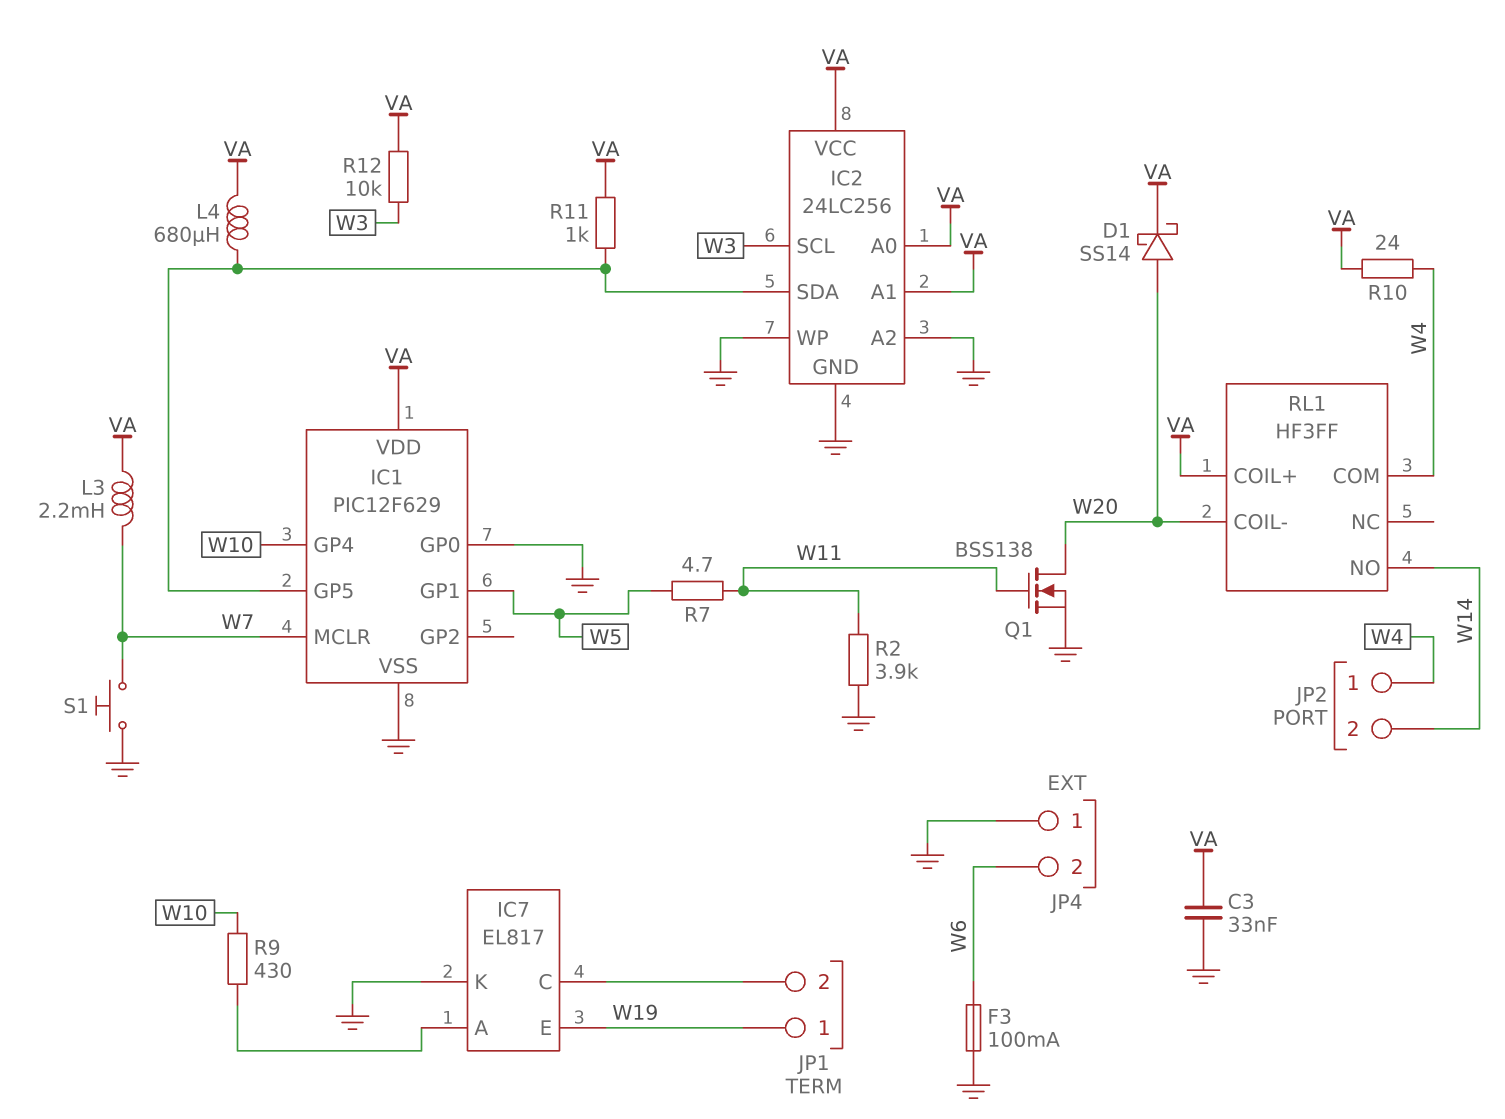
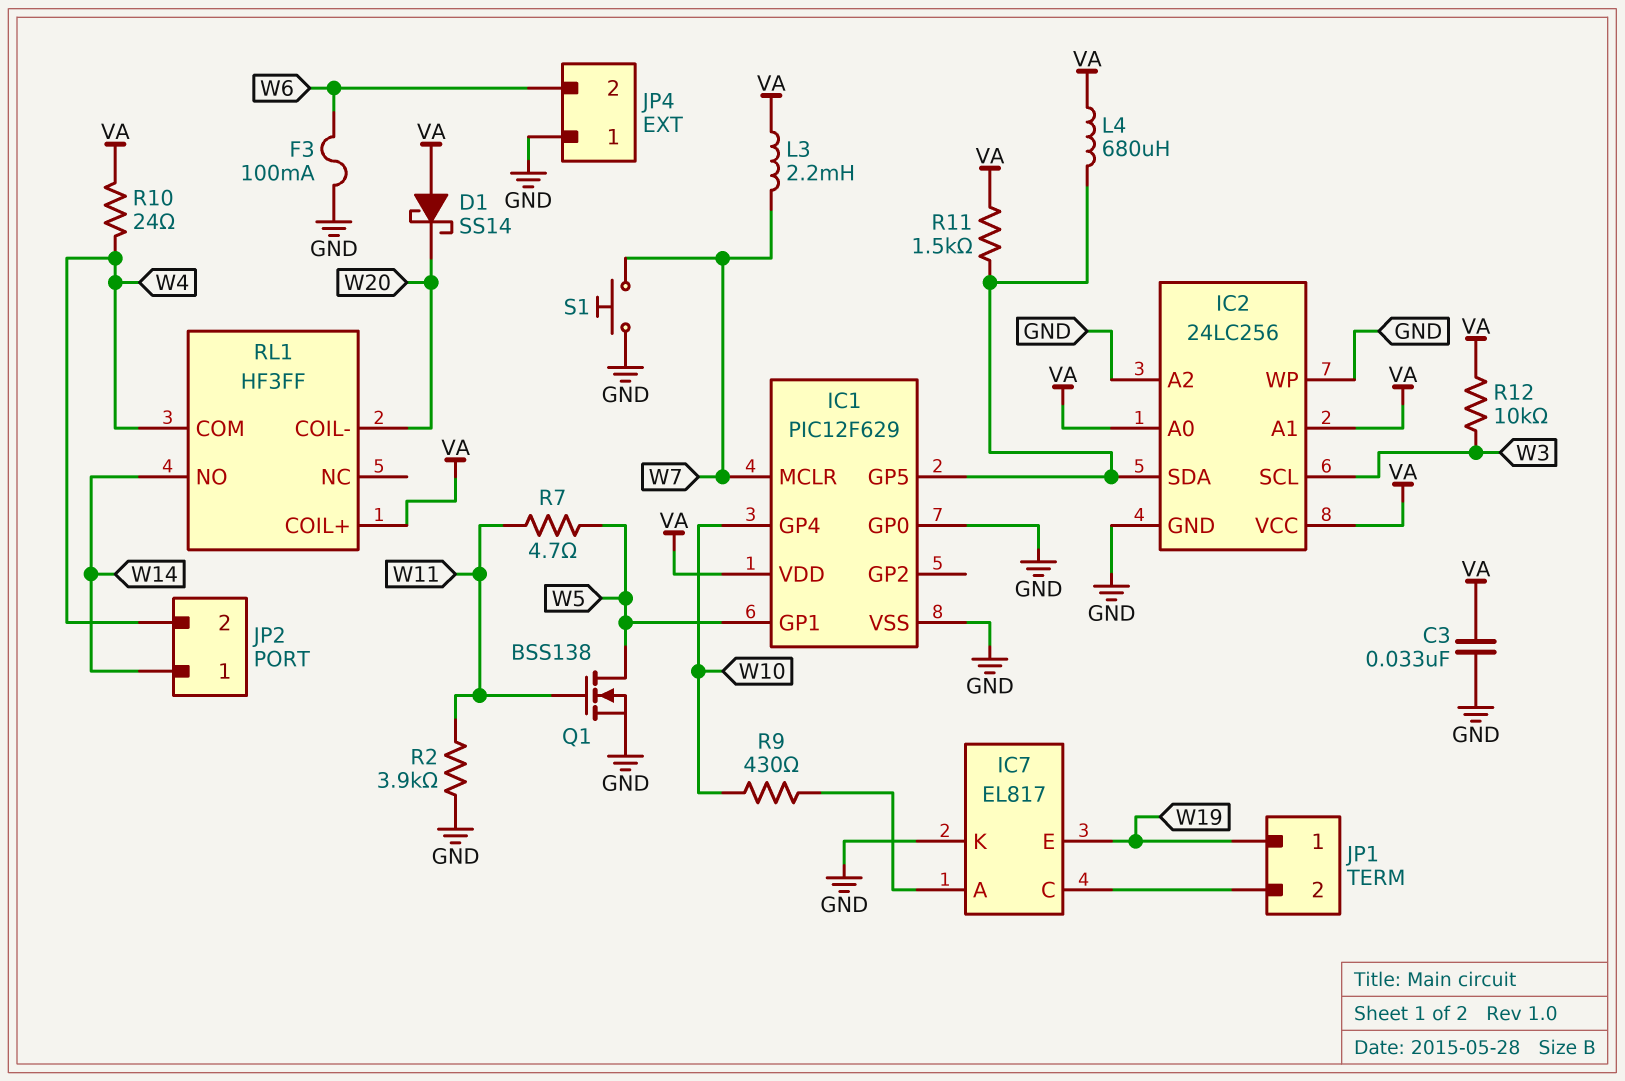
D1: schottky SS14 (A W20, K VA) -> schottky SS14 (A VA, K W20)
JP2 pin 1: W4 -> W14
JP2 pin 2: W14 -> W4
Q1: NMOS BSS138 (G W11, D W20, S GND) -> NMOS BSS138 (G W11, D W5, S GND)
R11: 1k (IC1/GP5, VA) -> 1.5k (IC1/GP5, VA)

